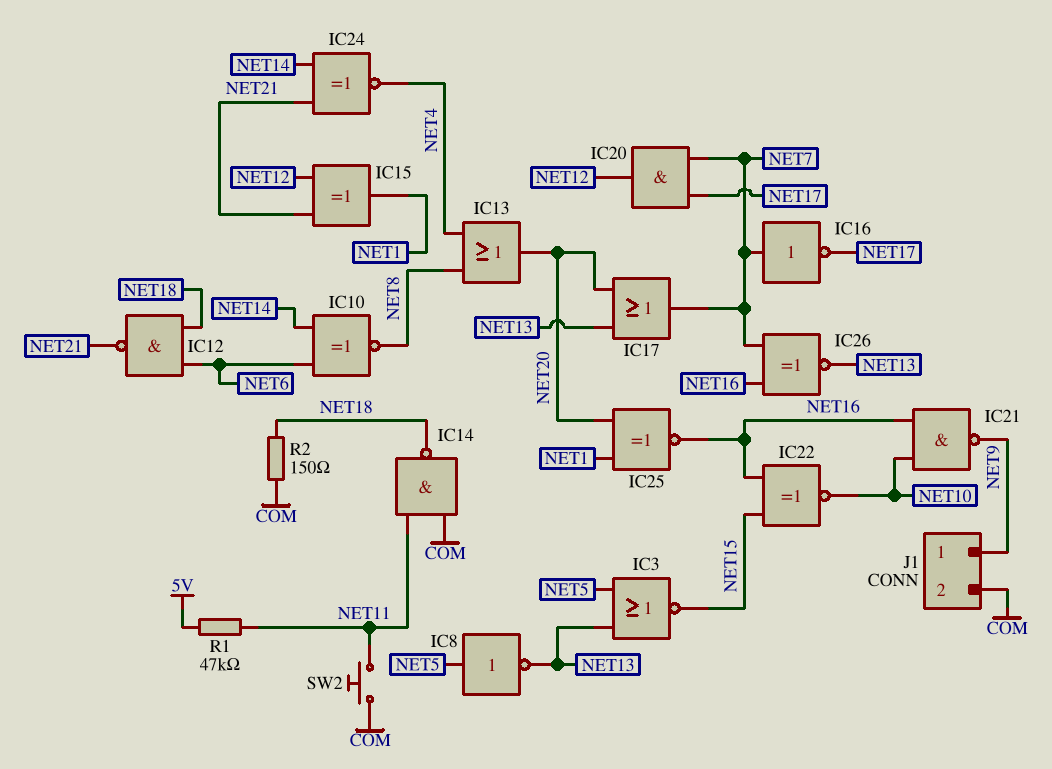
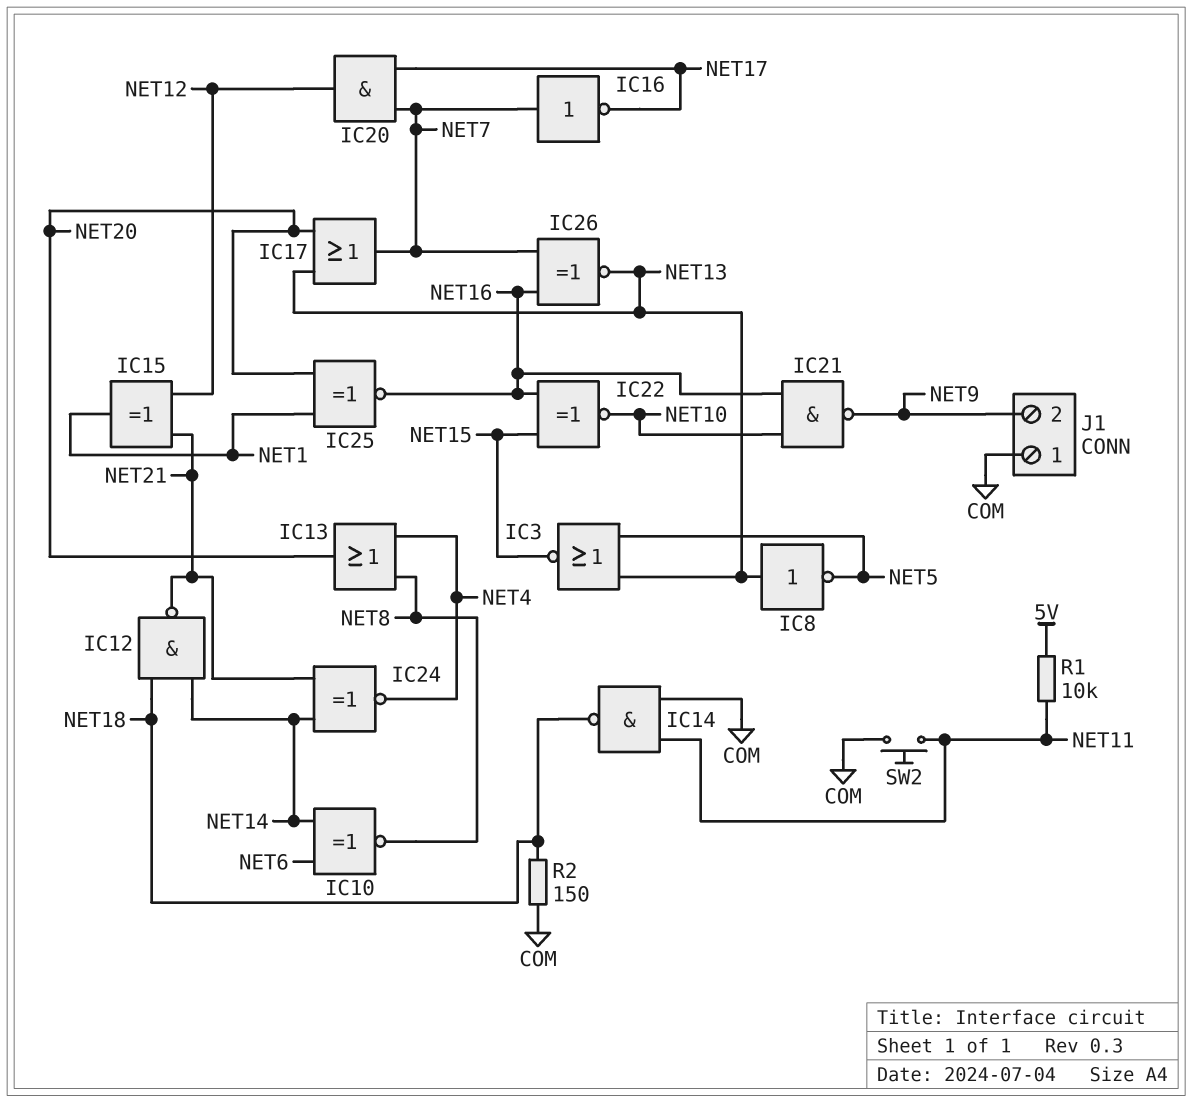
IC8: NOT (in NET5, out NET13) -> NOT (in NET13, out NET5)
IC12: NAND (in NET6, in NET18, out NET21) -> NAND (in NET14, in NET18, out NET21)
J1 pin 1: NET9 -> COM
J1 pin 2: COM -> NET9
R1: 47k (5V, NET11) -> 10k (5V, NET11)

